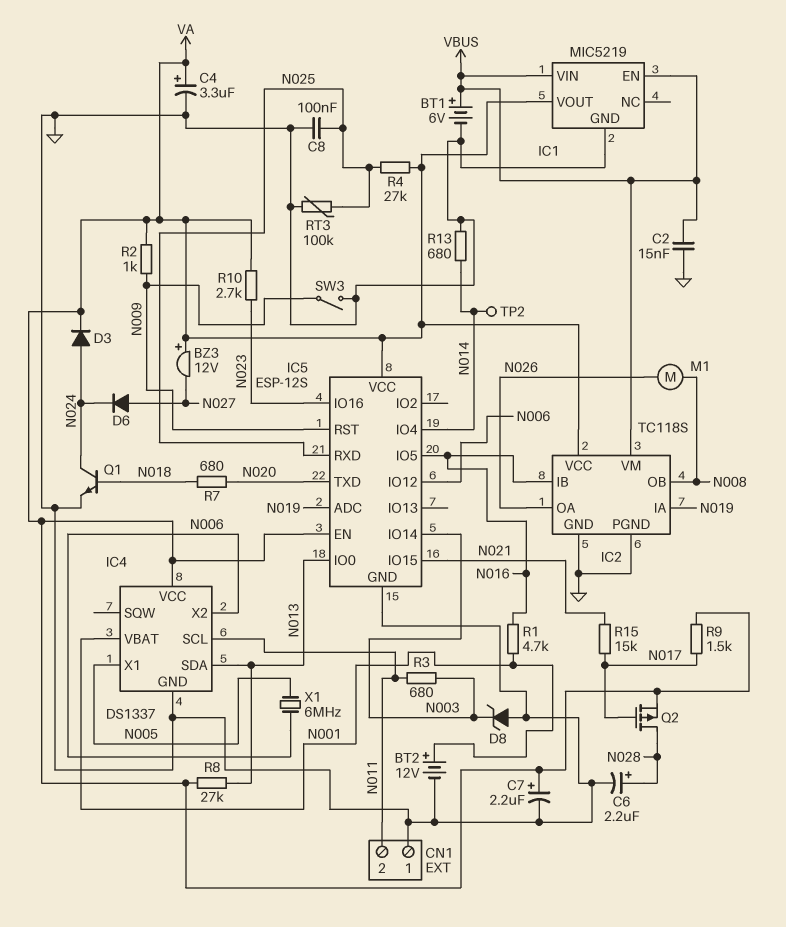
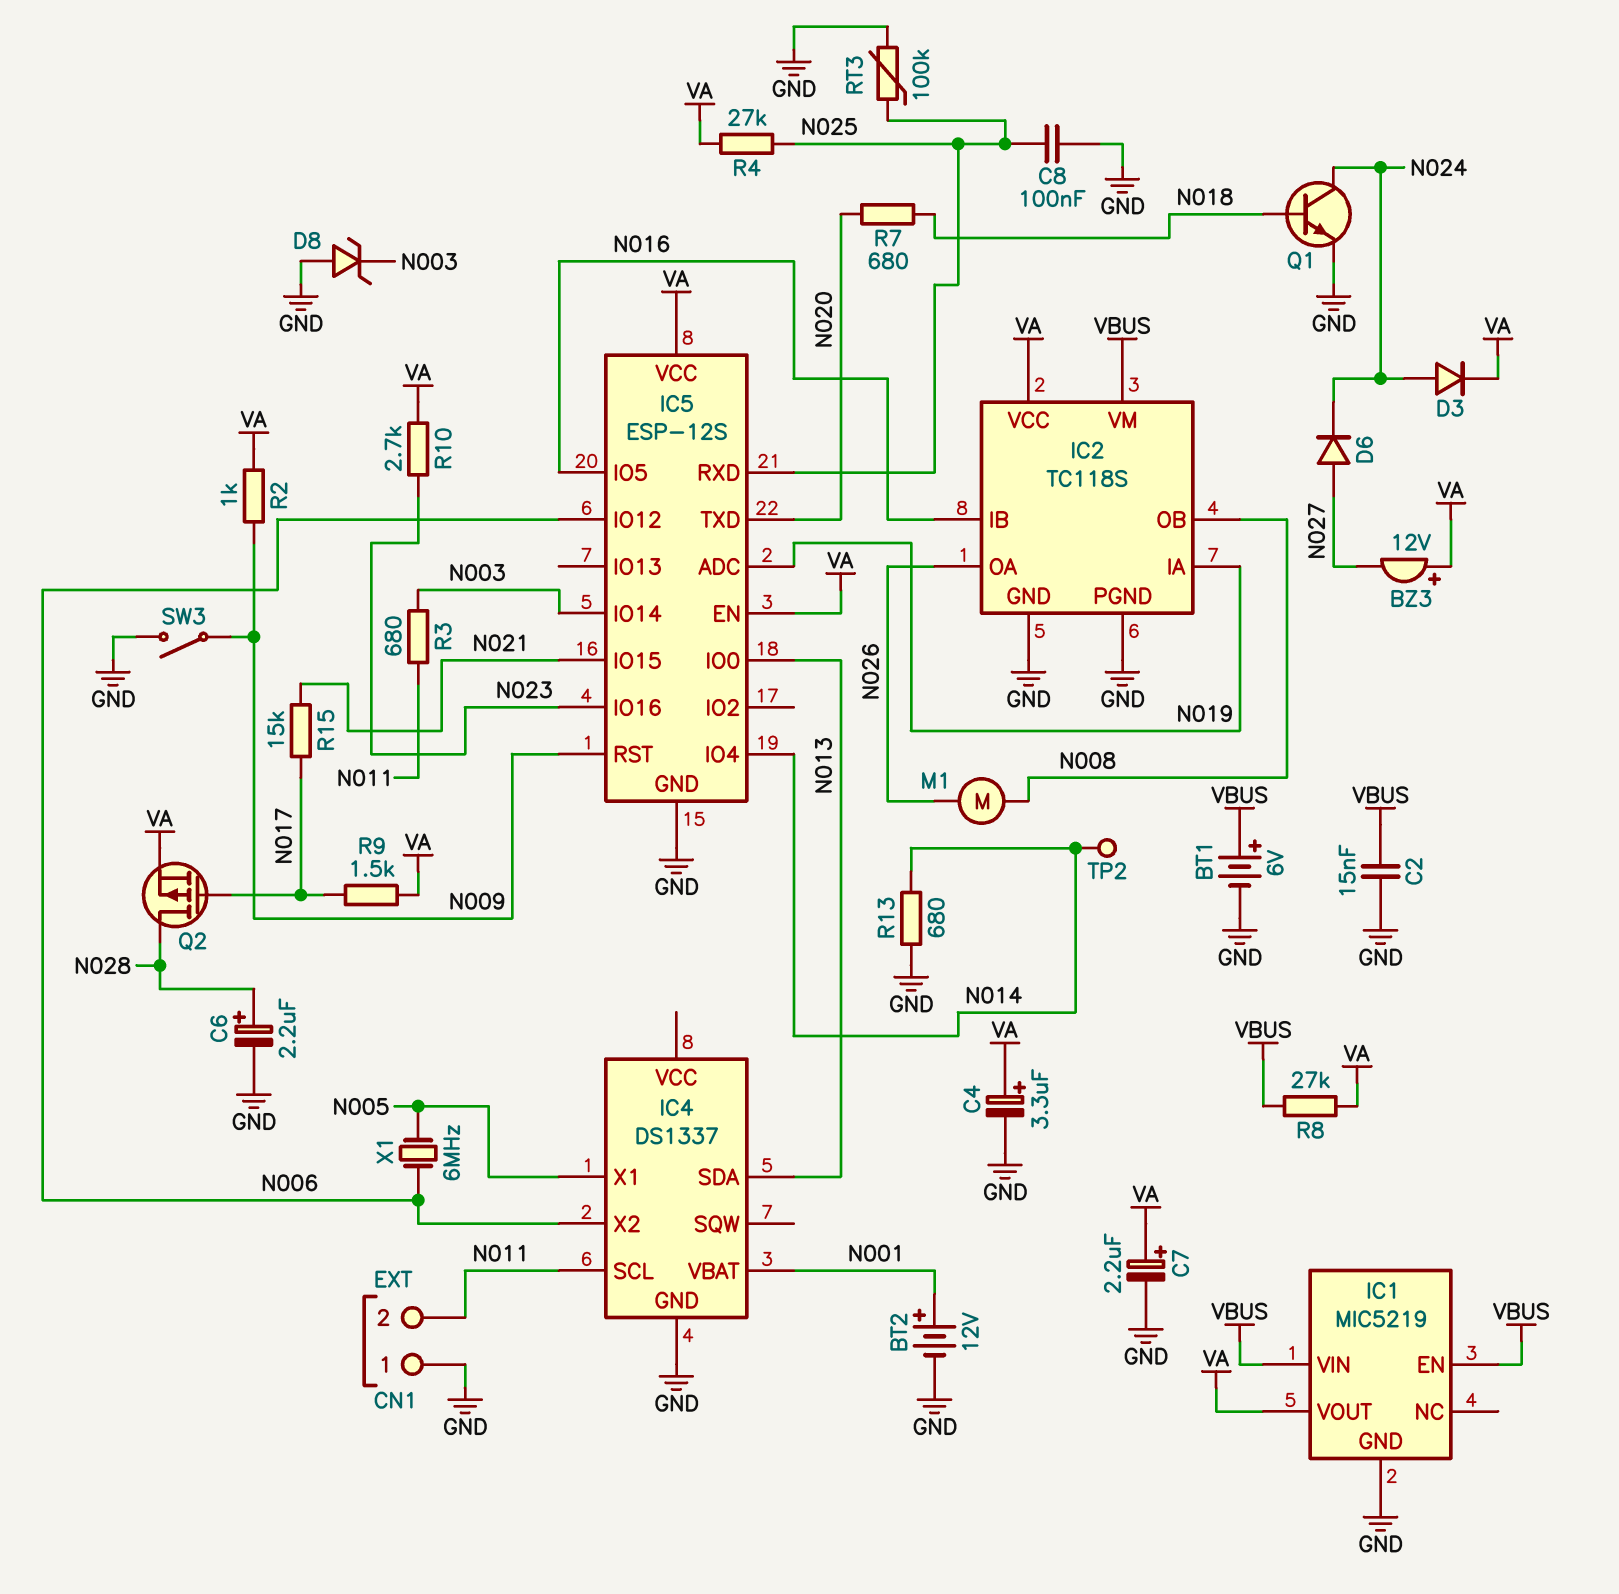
IC4 pin VCC: VA -> none
R1: 4.7k (N001, N016) -> none
R8: 27k (N013, VA) -> 27k (VA, VBUS)

